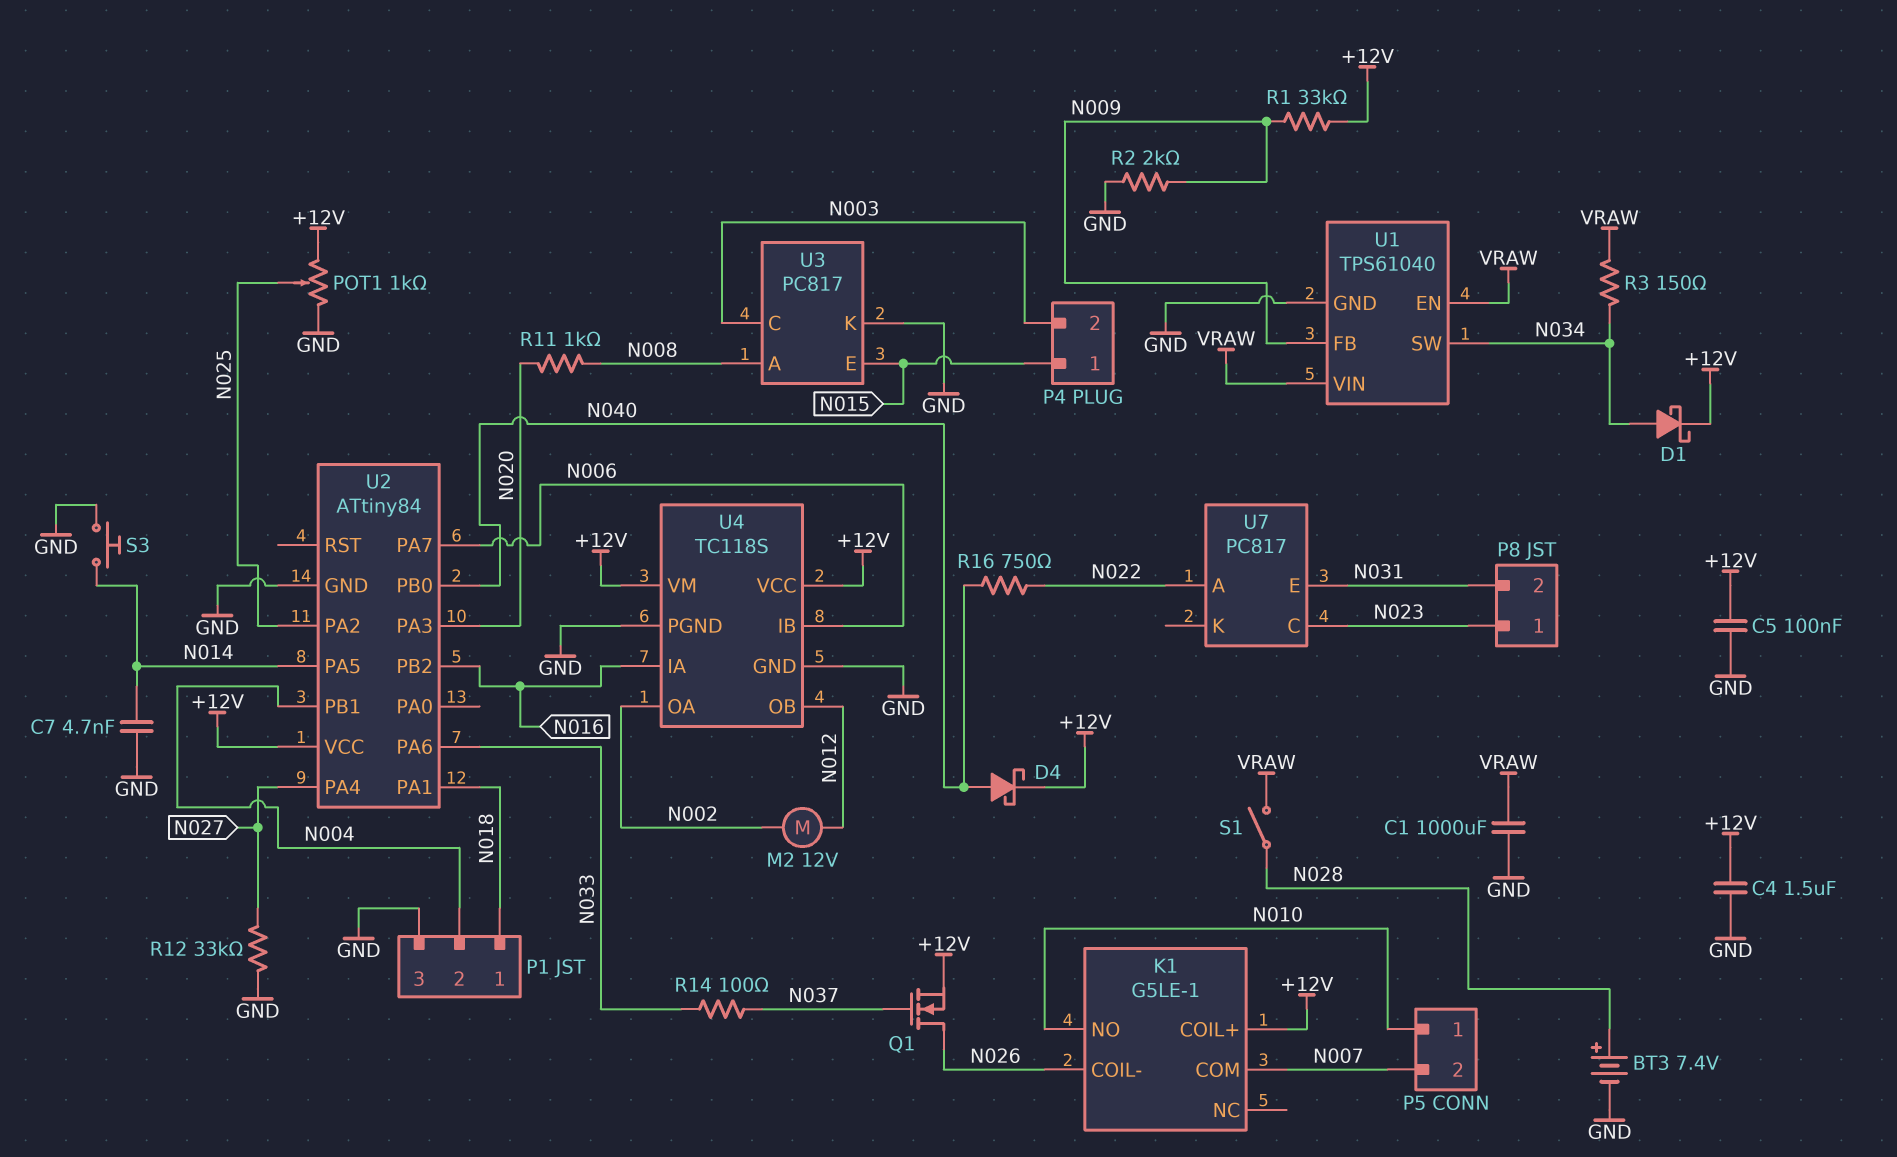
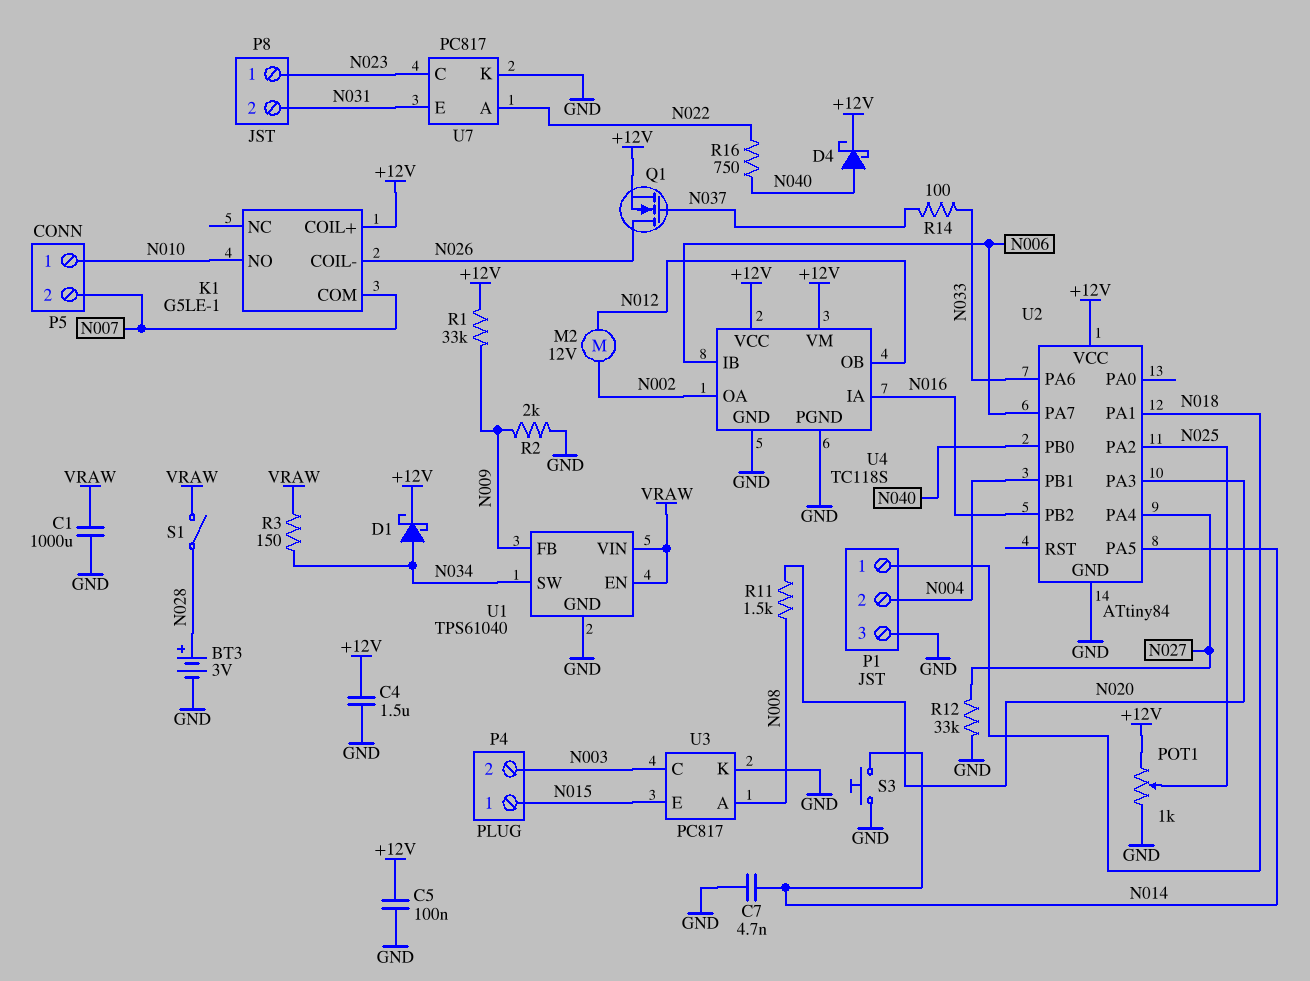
BT3: 7.4V (plus N028, minus GND) -> 3V (plus N028, minus GND)
R11: 1k (N008, N020) -> 1.5k (N008, N020)
U7 pin K: none -> GND

